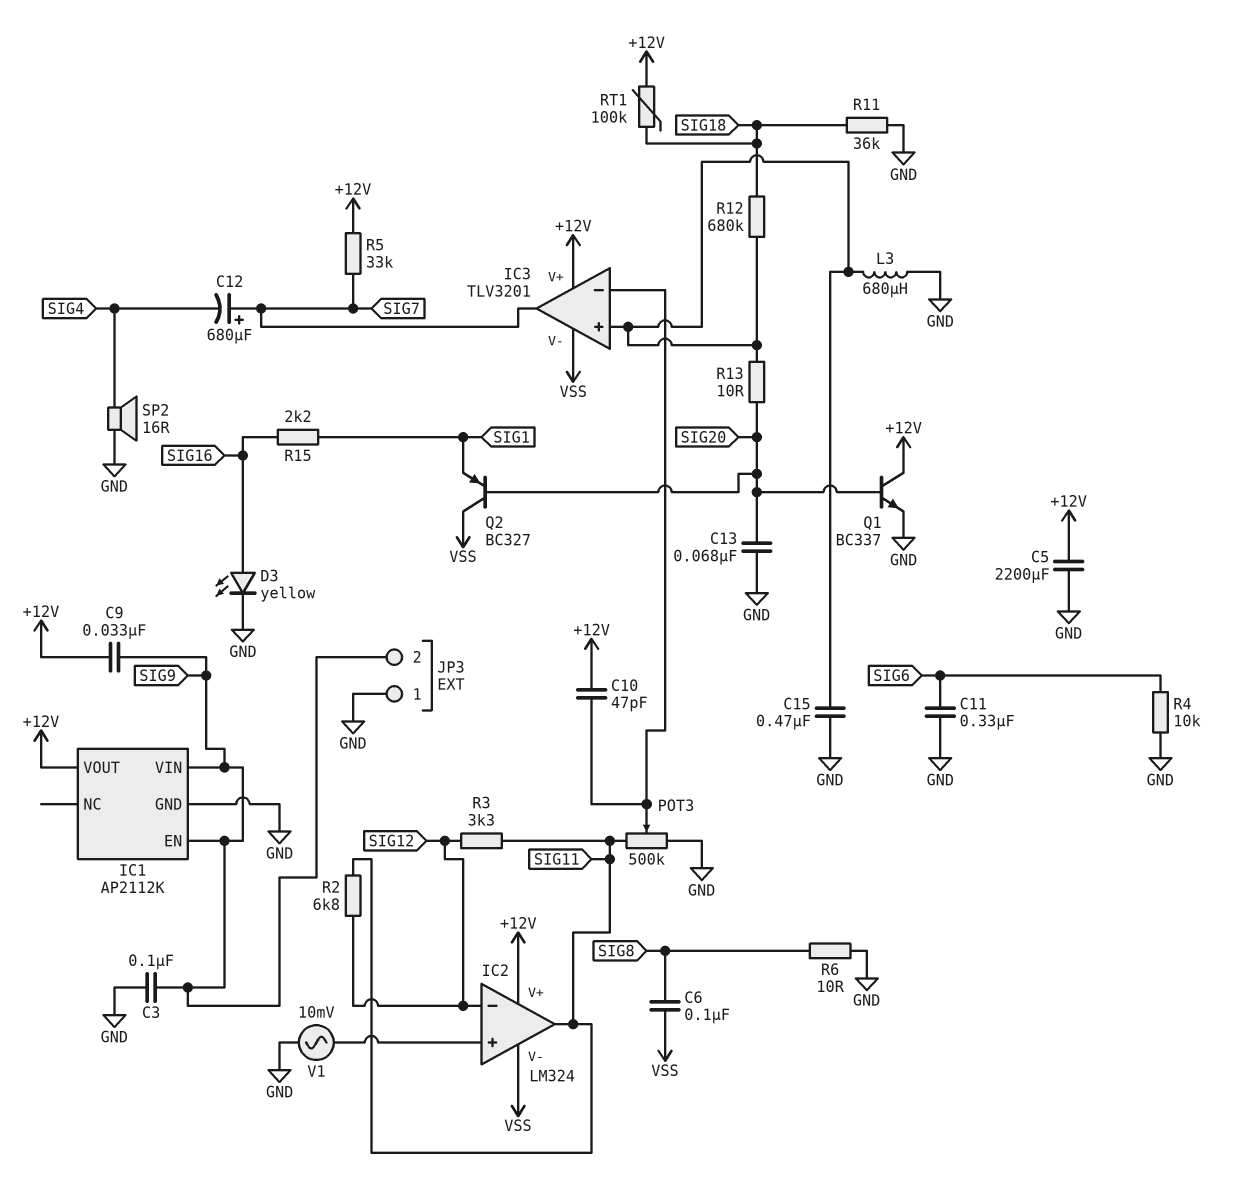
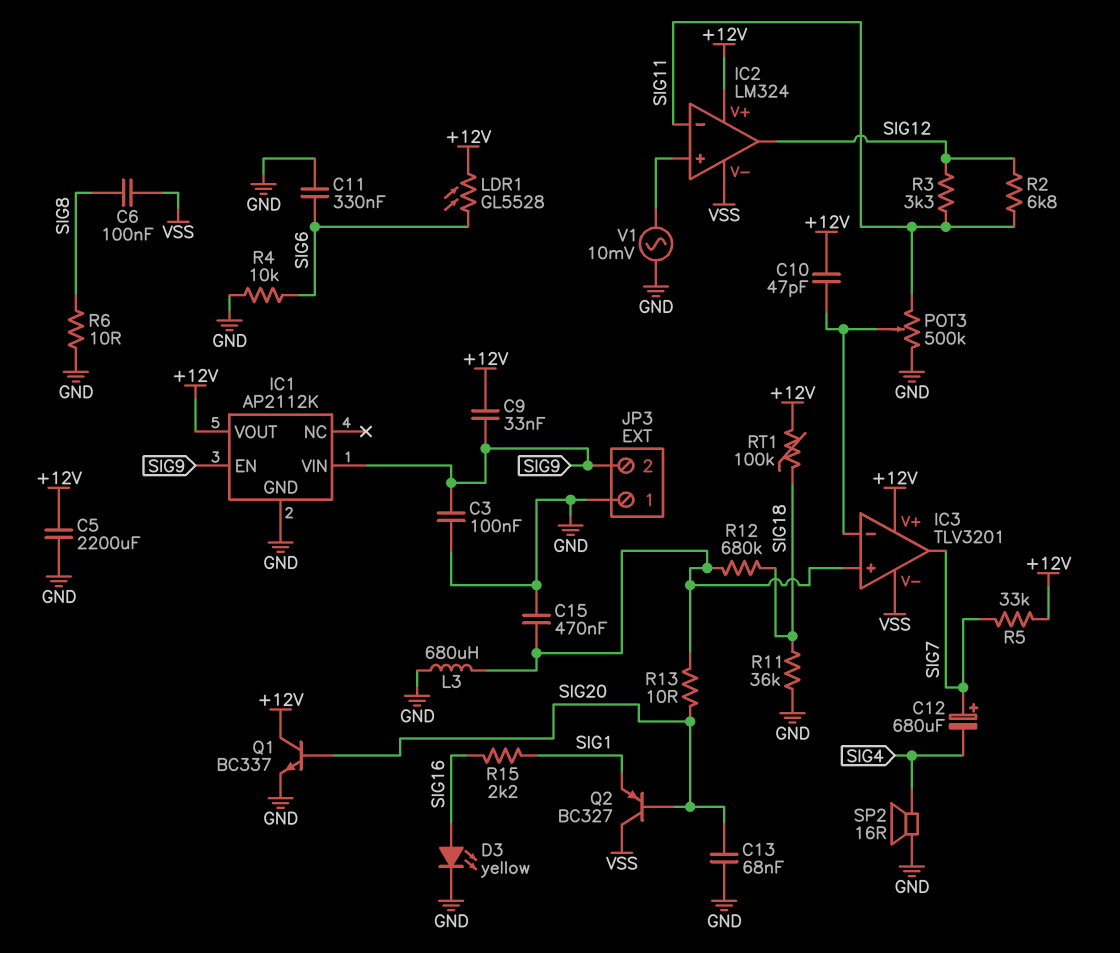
IC2 pin in-: SIG12 -> SIG11
IC2 pin out: SIG11 -> SIG12
LDR1: none -> GL5528 (+12V, SIG6)

